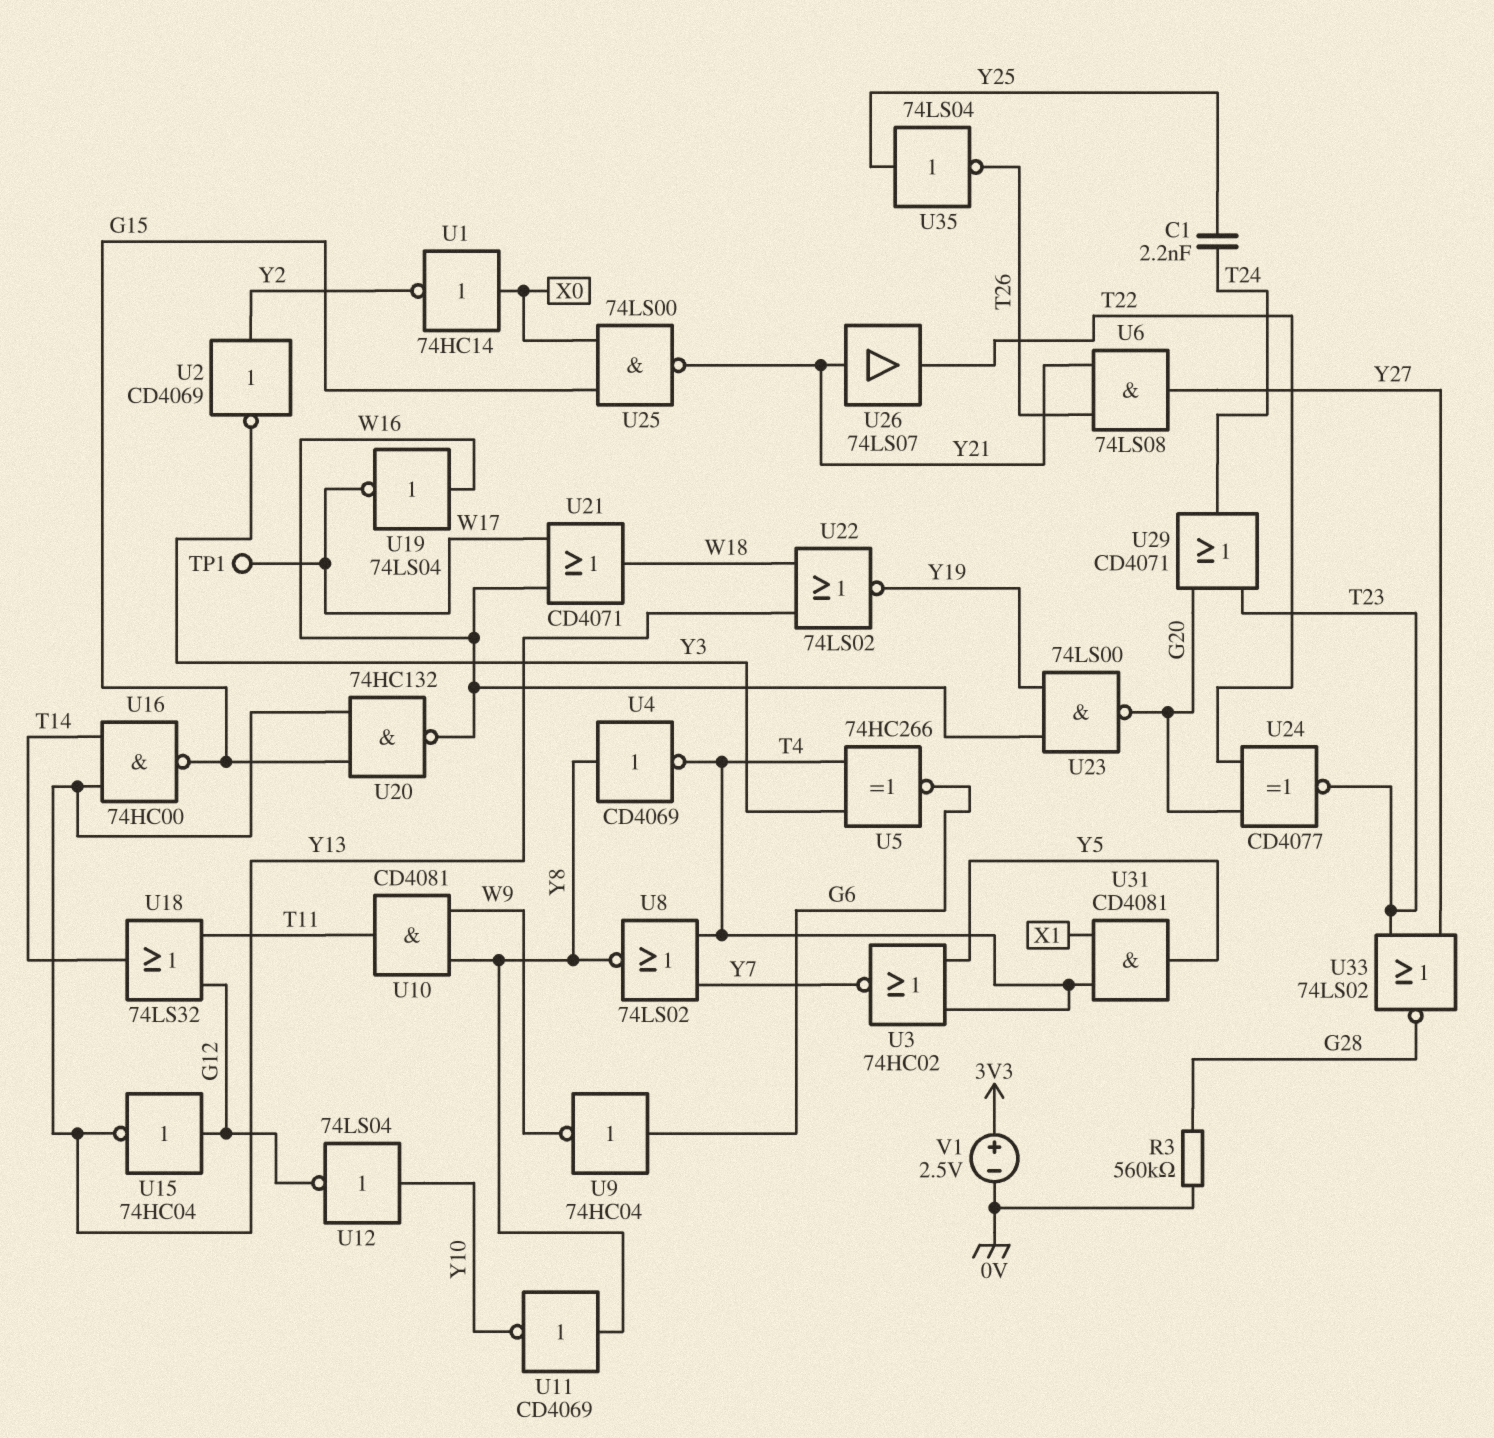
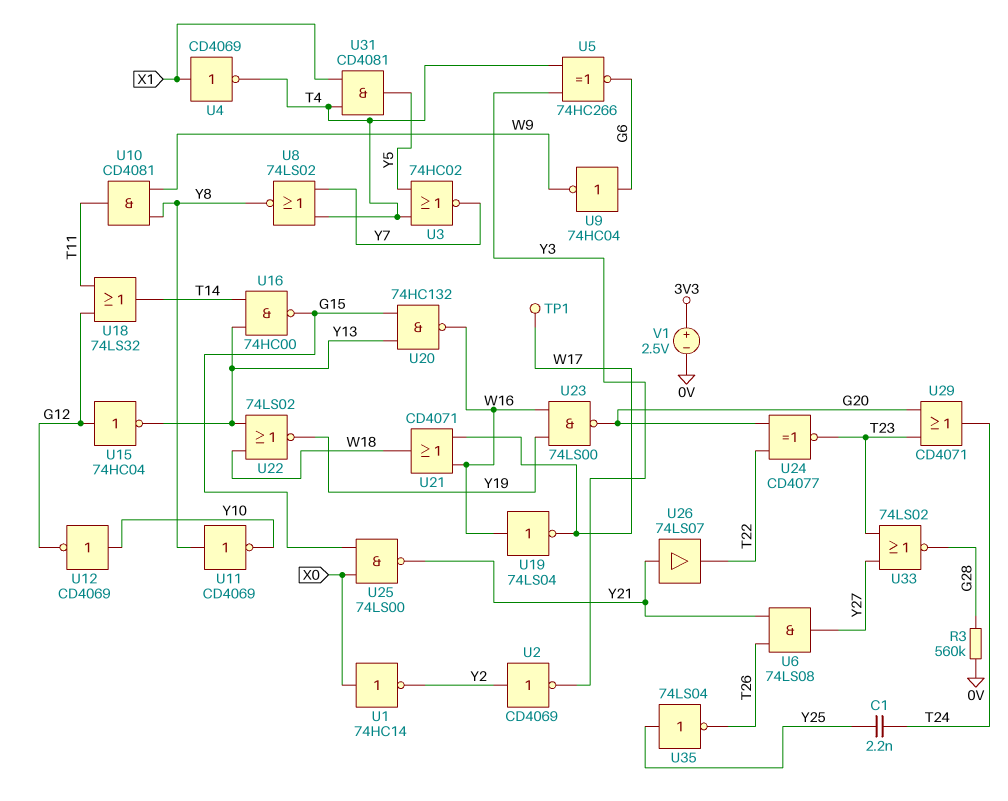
U4: NOT CD4069 (in Y8, out T4) -> NOT CD4069 (in X1, out T4)
U12: NOT 74LS04 (in Y10, out G12) -> NOT CD4069 (in Y10, out G12)

